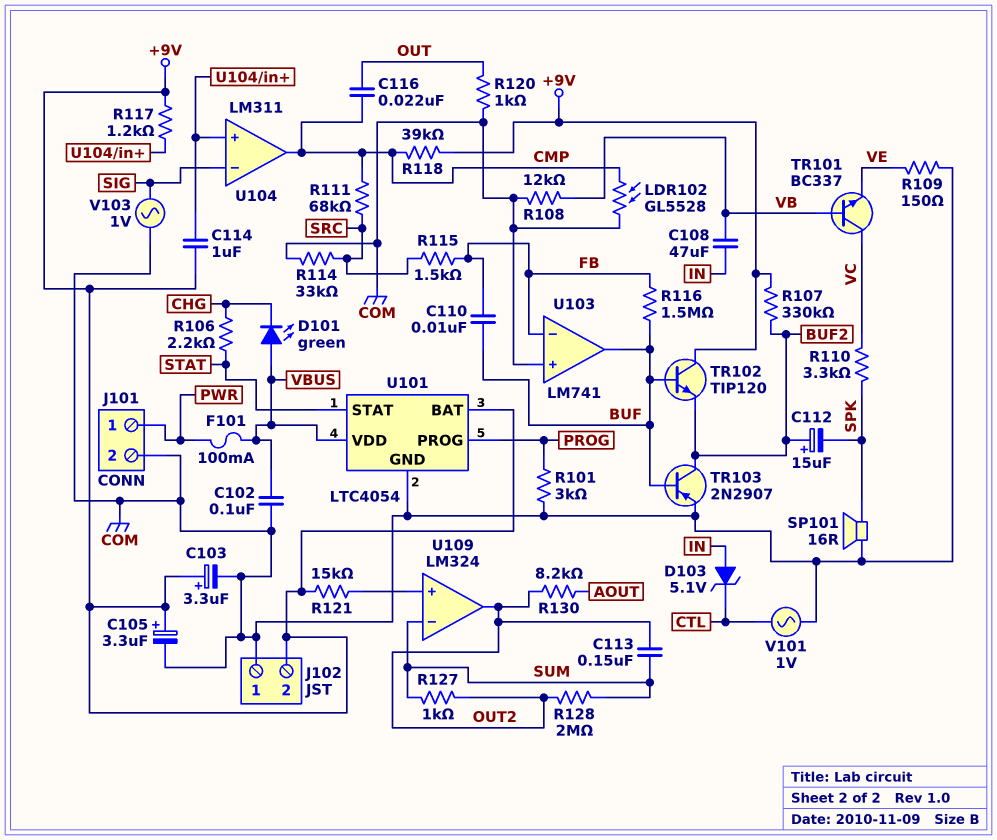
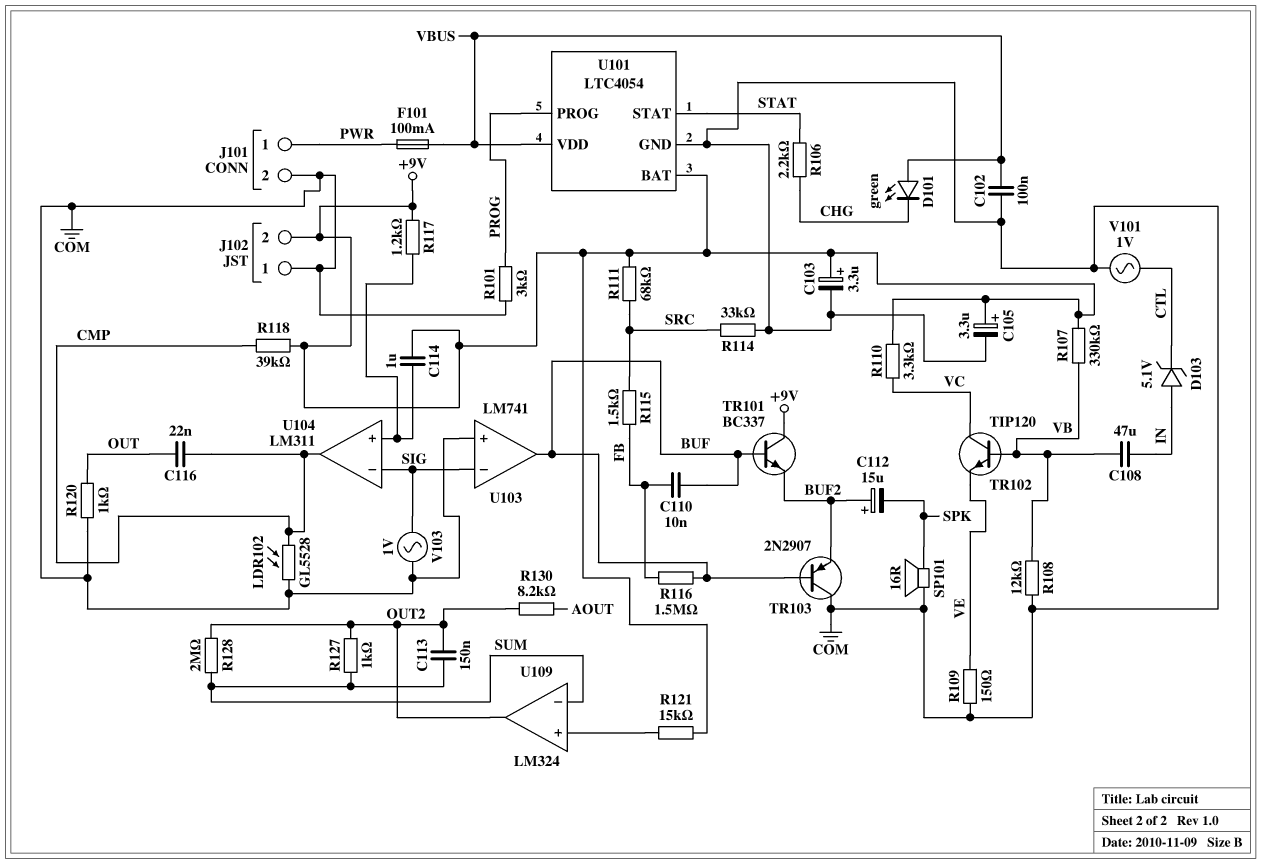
R107: 330k (+9V, BUF2) -> 330k (+9V, VB)
R110: 3.3k (SPK, VC) -> 3.3k (+9V, VC)
R111: 68k (CMP, SRC) -> 68k (+9V, SRC)
TR101: NPN BC337 (B VB, C VC, E VE) -> NPN BC337 (B BUF, C +9V, E BUF2)
TR102: NPN TIP120 (B BUF, C +9V, E BUF2) -> NPN TIP120 (B VB, C VC, E VE)
TR103: PNP 2N2907 (B BUF, C BUF2, E COM) -> PNP 2N2907 (B BUF, C COM, E BUF2)
U103 pin in-: FB -> SIG

